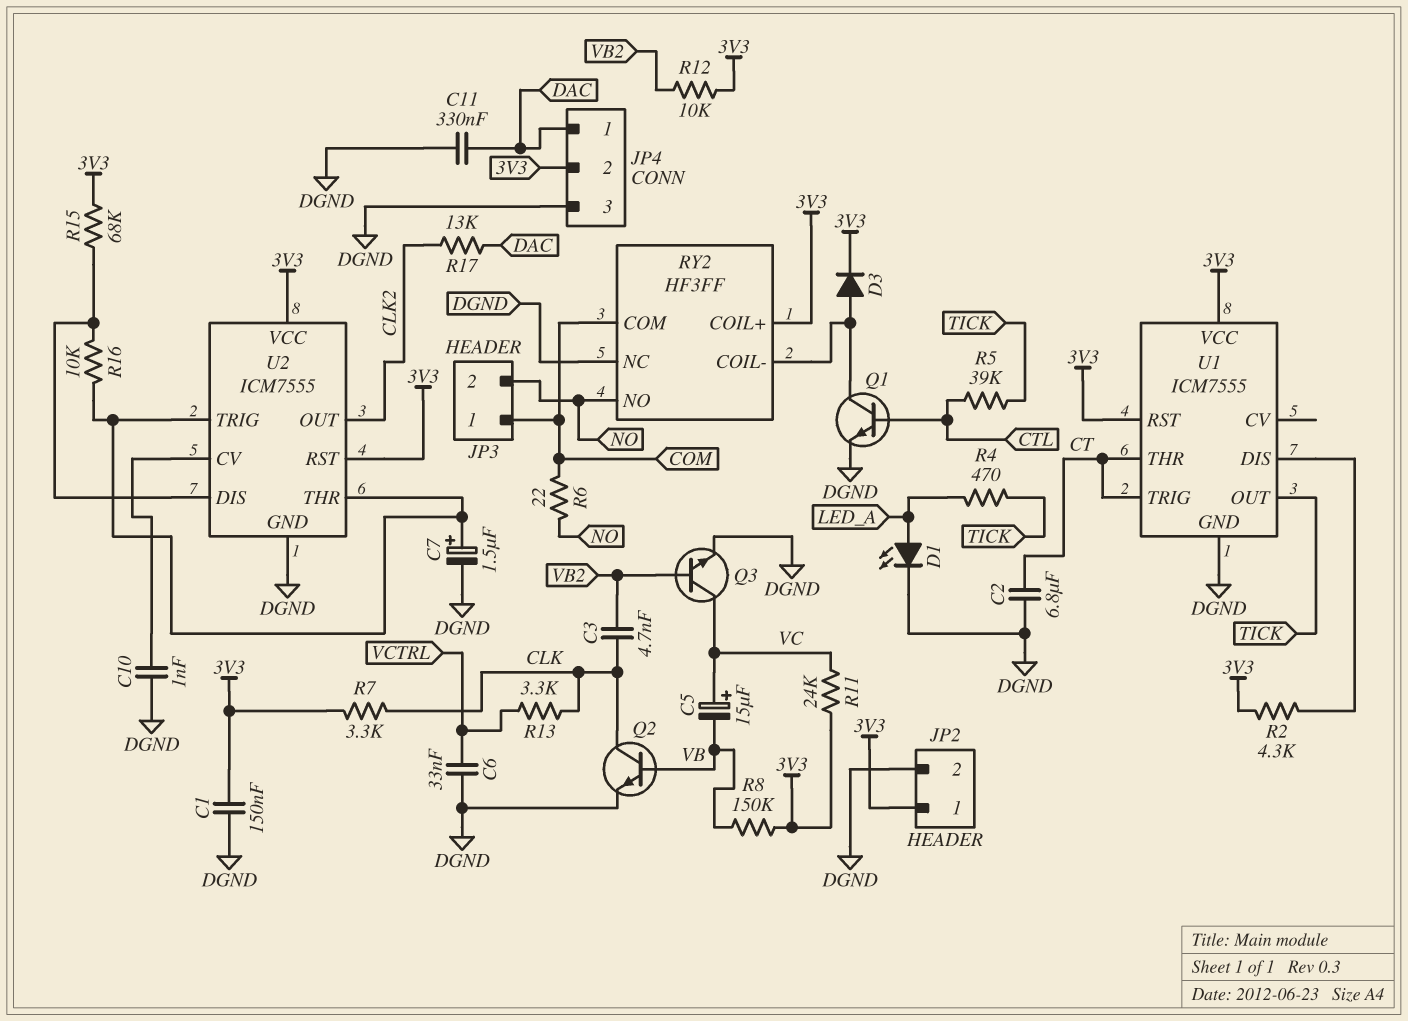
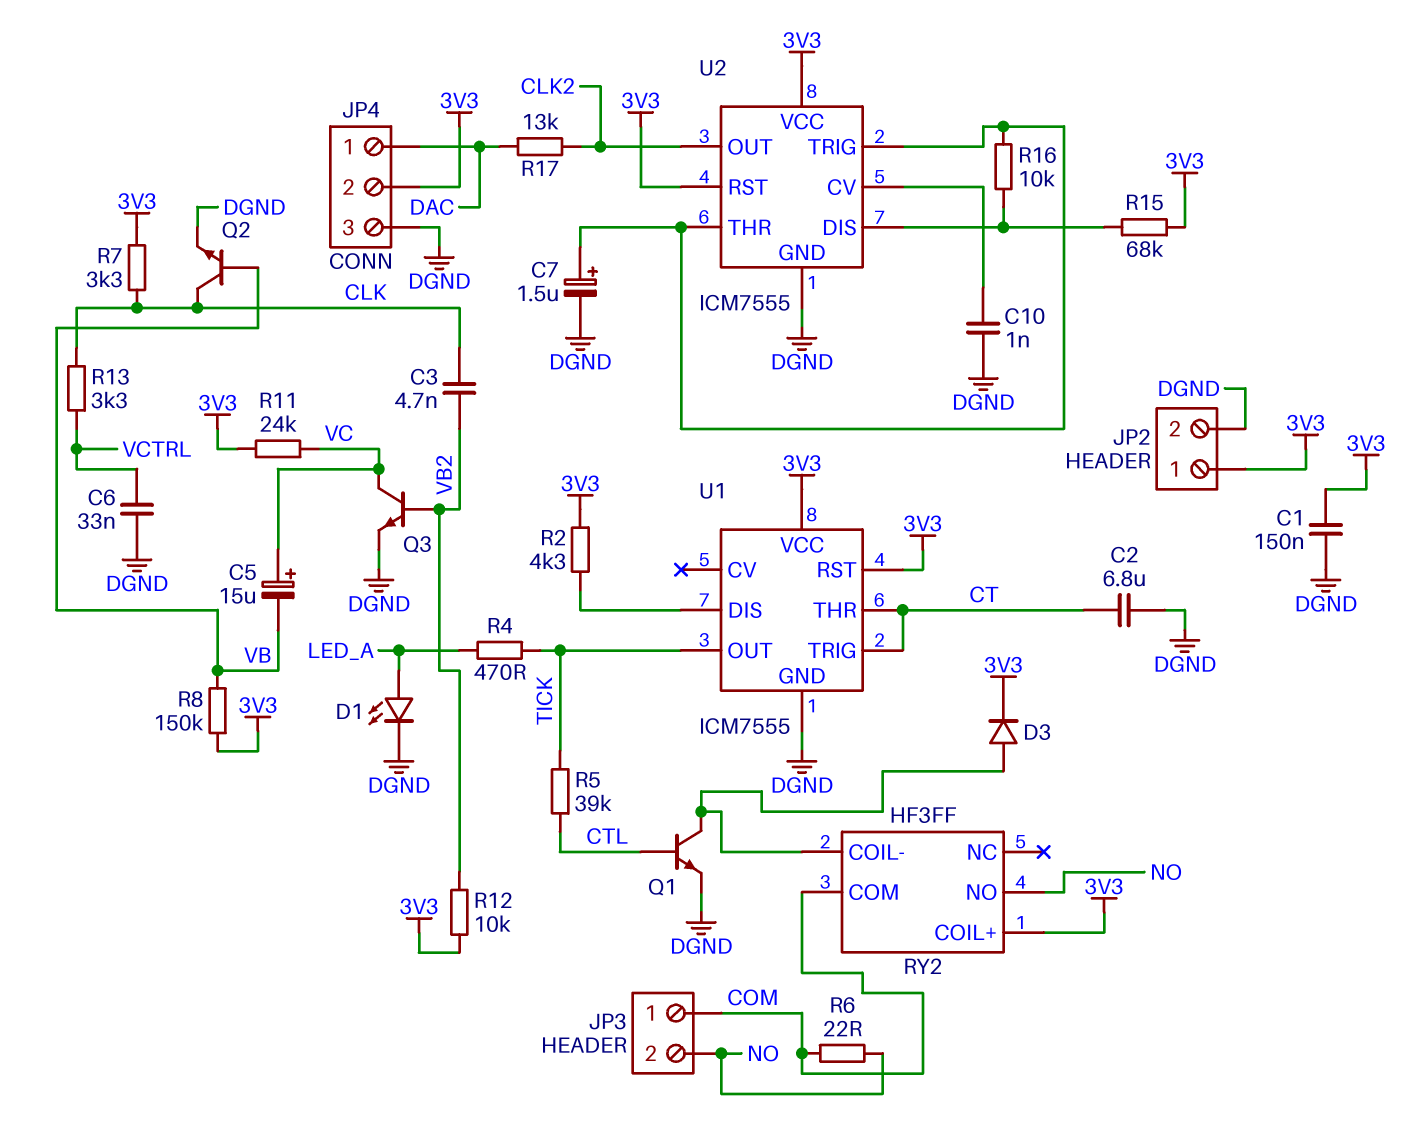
C11: 330nF (DAC, DGND) -> none
RY2 pin NC: DGND -> none

